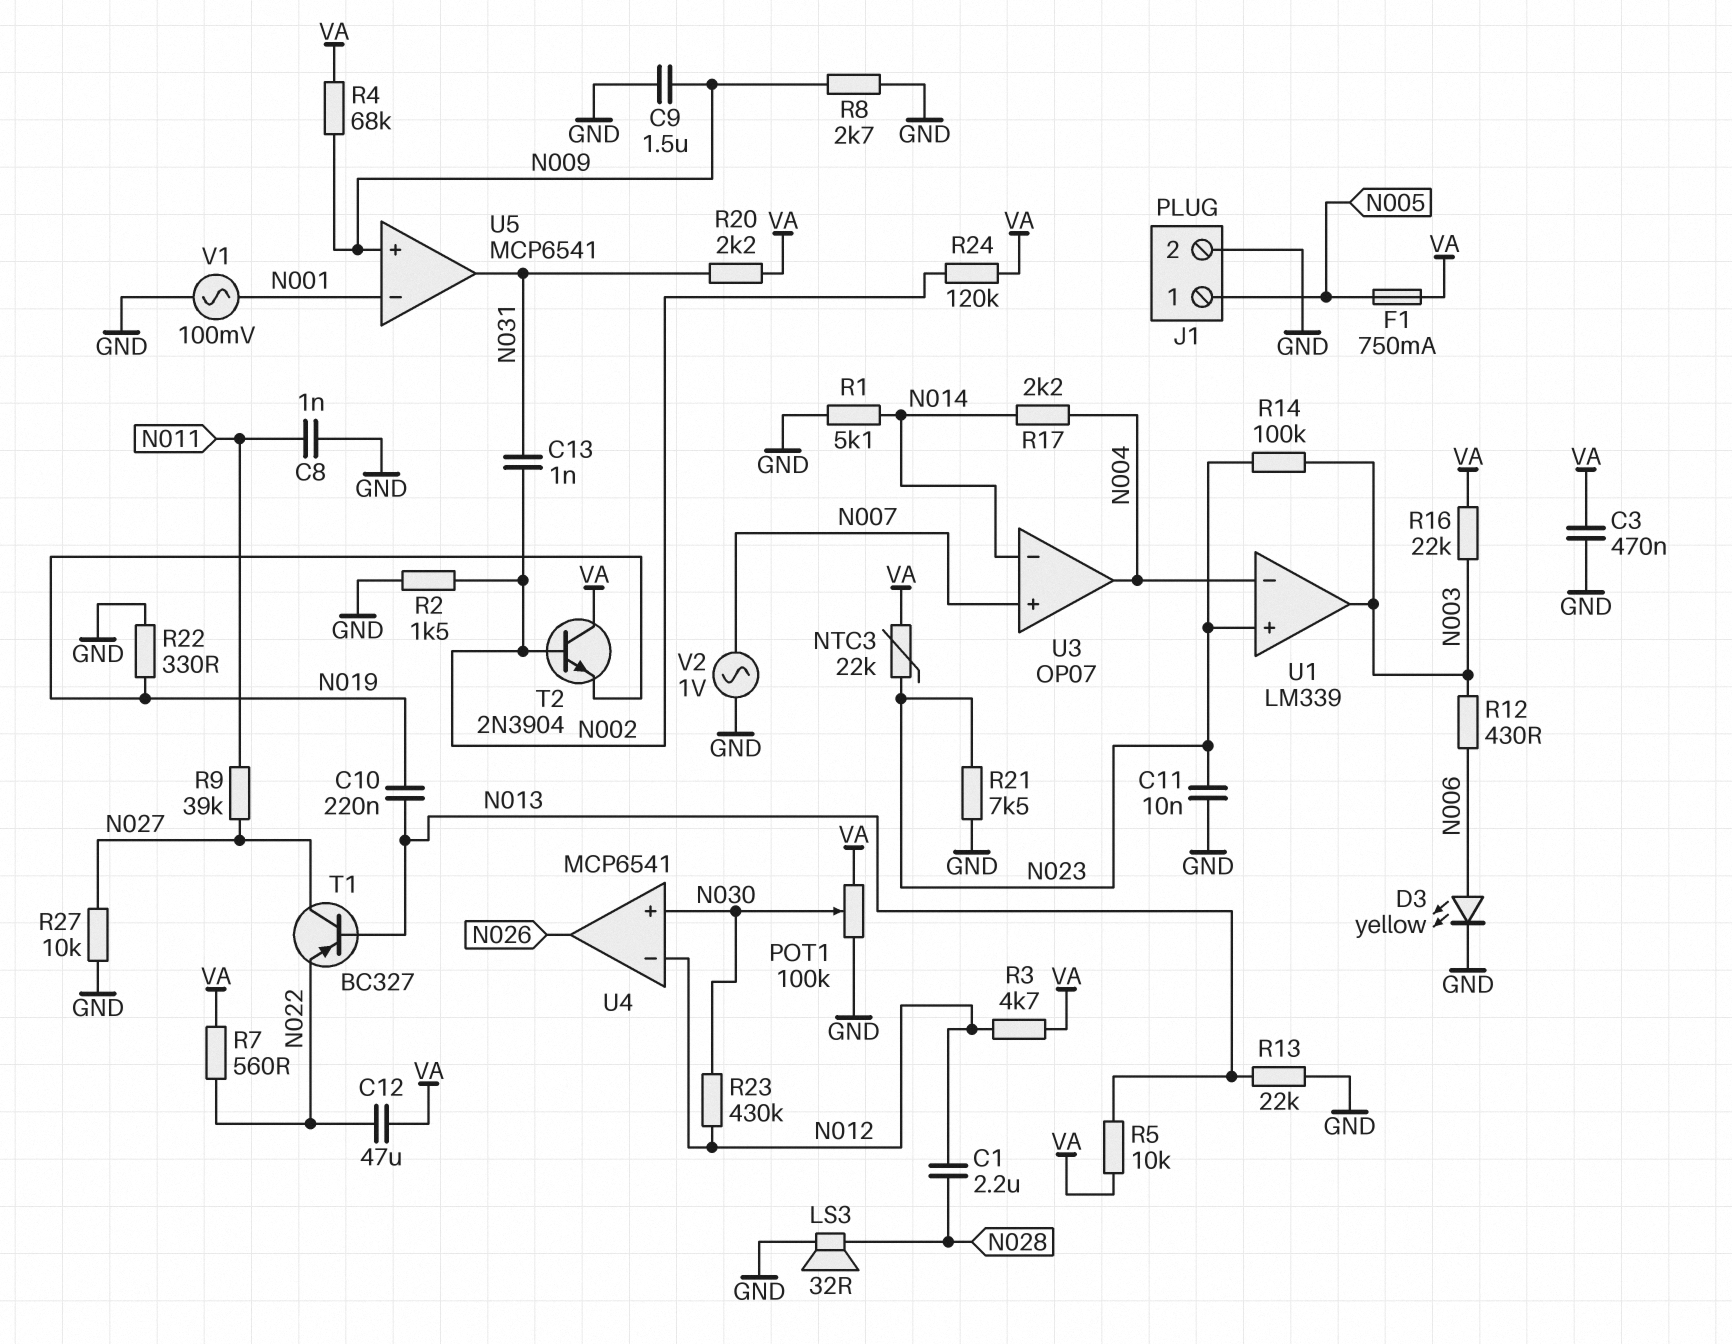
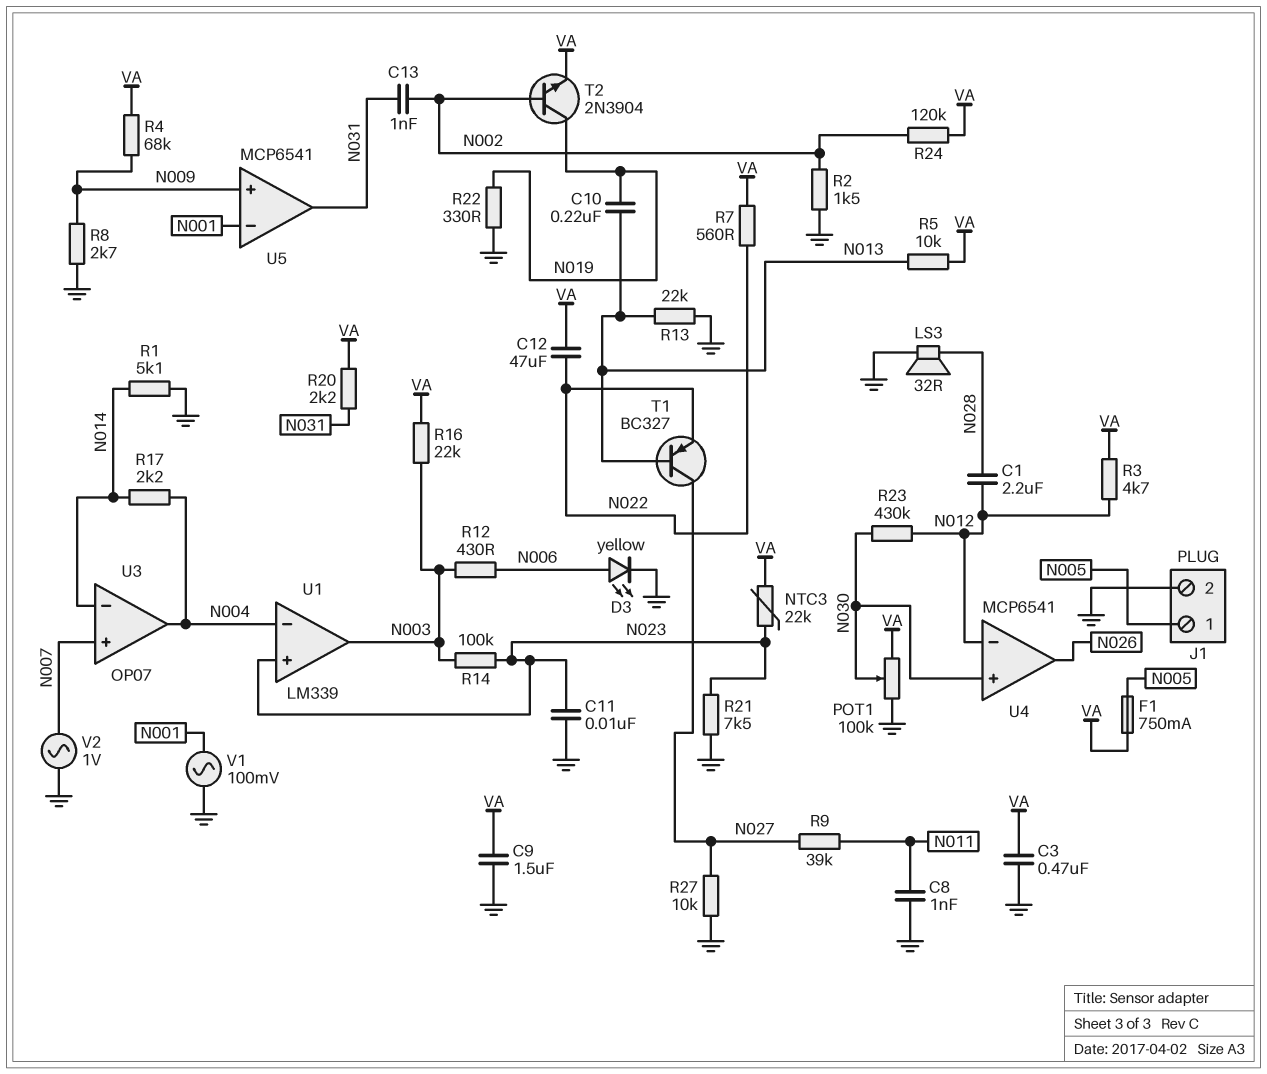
C9: 1.5uF (GND, N009) -> 1.5uF (GND, VA)
T2: NPN 2N3904 (B N002, C VA, E N019) -> NPN 2N3904 (B N002, C N019, E VA)

